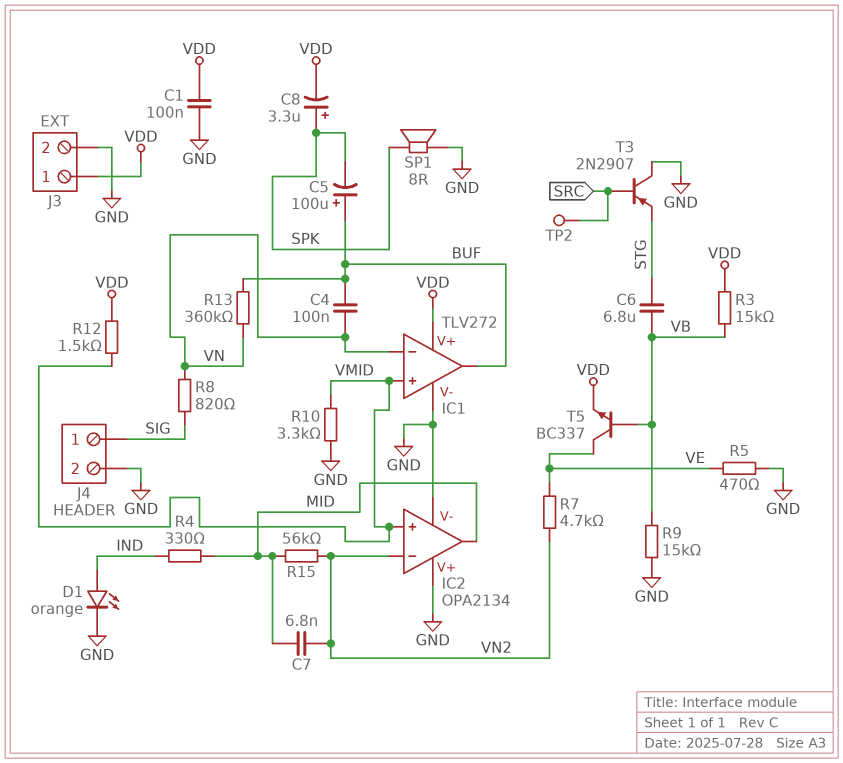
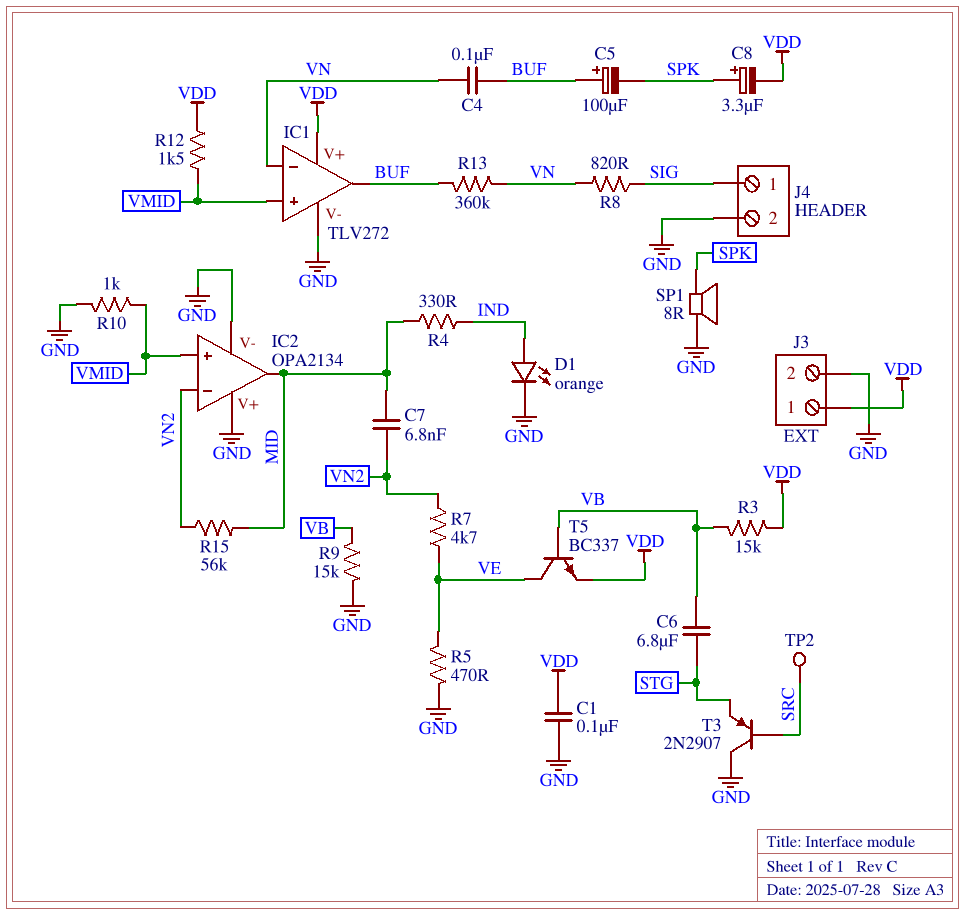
R10: 3.3k (GND, VMID) -> 1k (GND, VMID)

